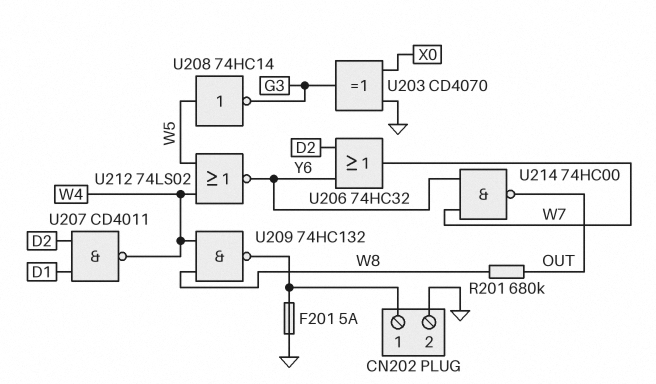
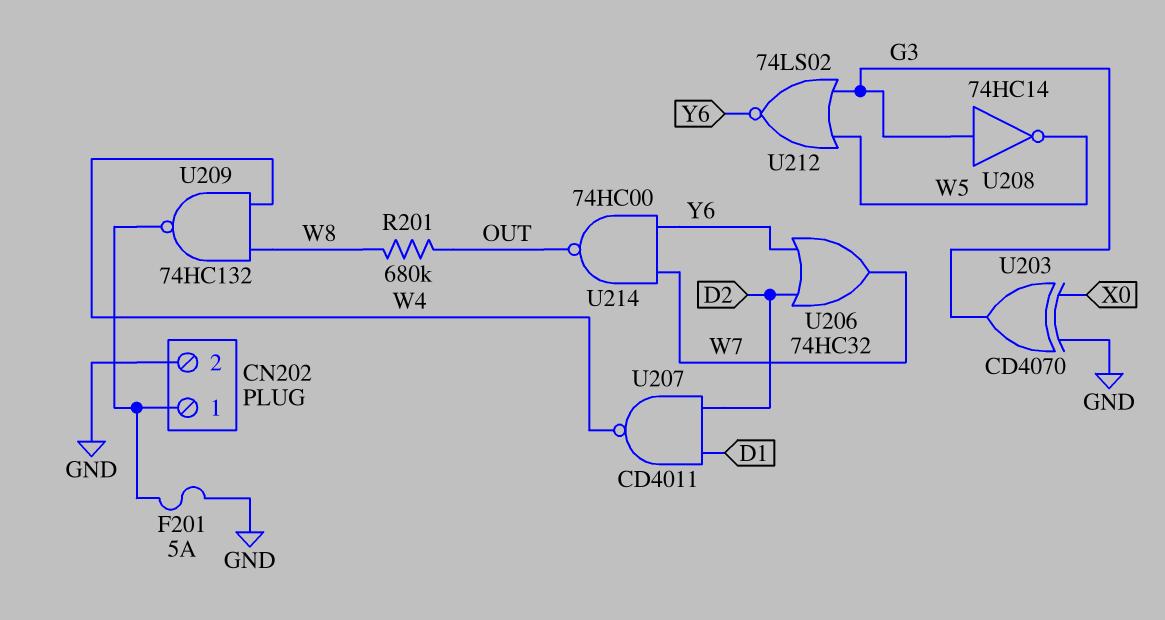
U208: NOT 74HC14 (in W5, out G3) -> NOT 74HC14 (in G3, out W5)
U212: NOR 74LS02 (in W4, in W5, out Y6) -> NOR 74LS02 (in G3, in W5, out Y6)

